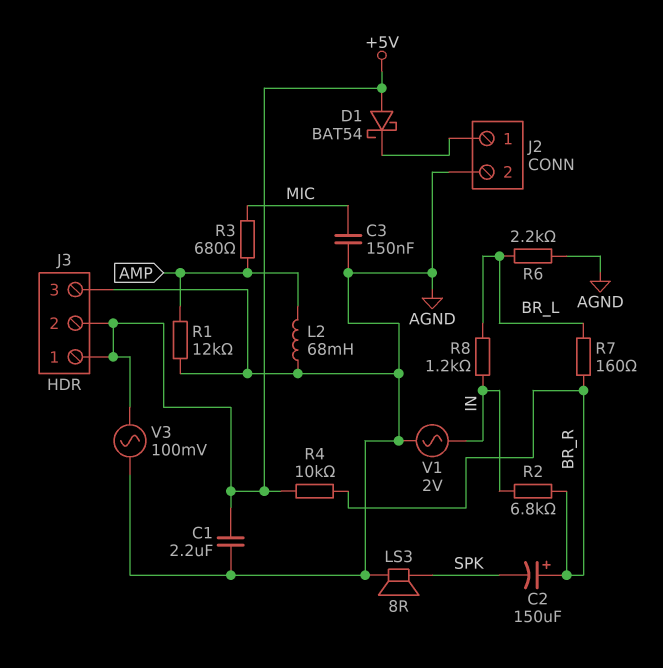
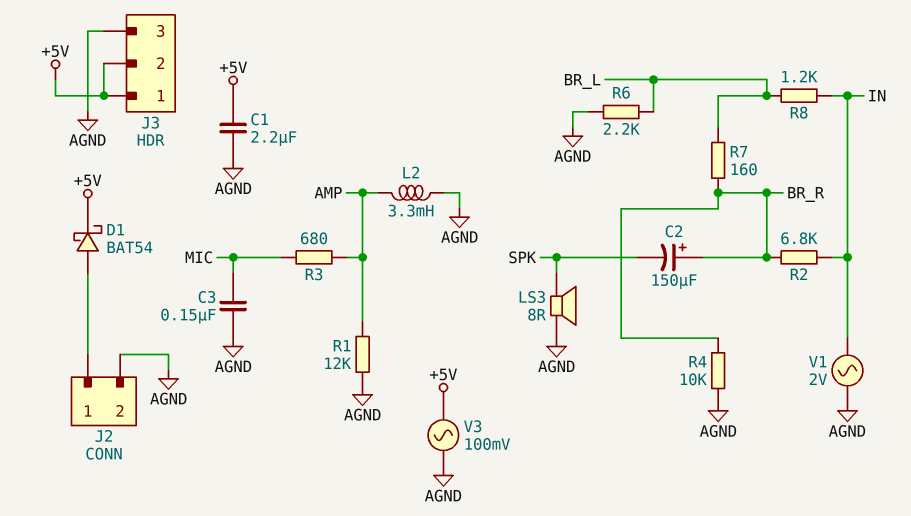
D1: schottky BAT54 (A +5V, K J2/1) -> schottky BAT54 (A J2/1, K +5V)
L2: 68mH (AGND, AMP) -> 3.3mH (AGND, AMP)
R4: 10k (+5V, BR_R) -> 10k (AGND, BR_R)

